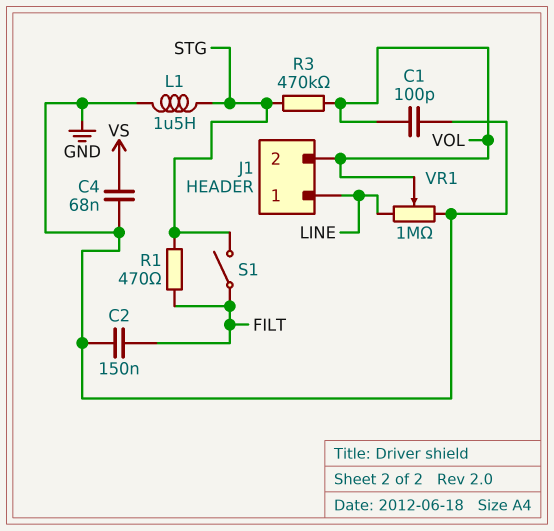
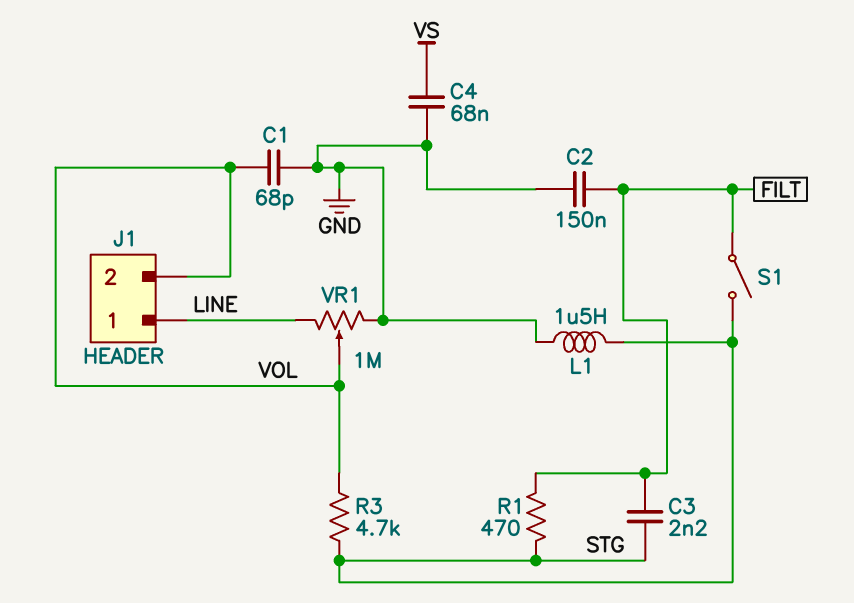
C1: 100pF (GND, VOL) -> 68pF (GND, VOL)
C3: none -> 2.2nF (FILT, STG)
R3: 470k (STG, VOL) -> 4.7k (STG, VOL)

